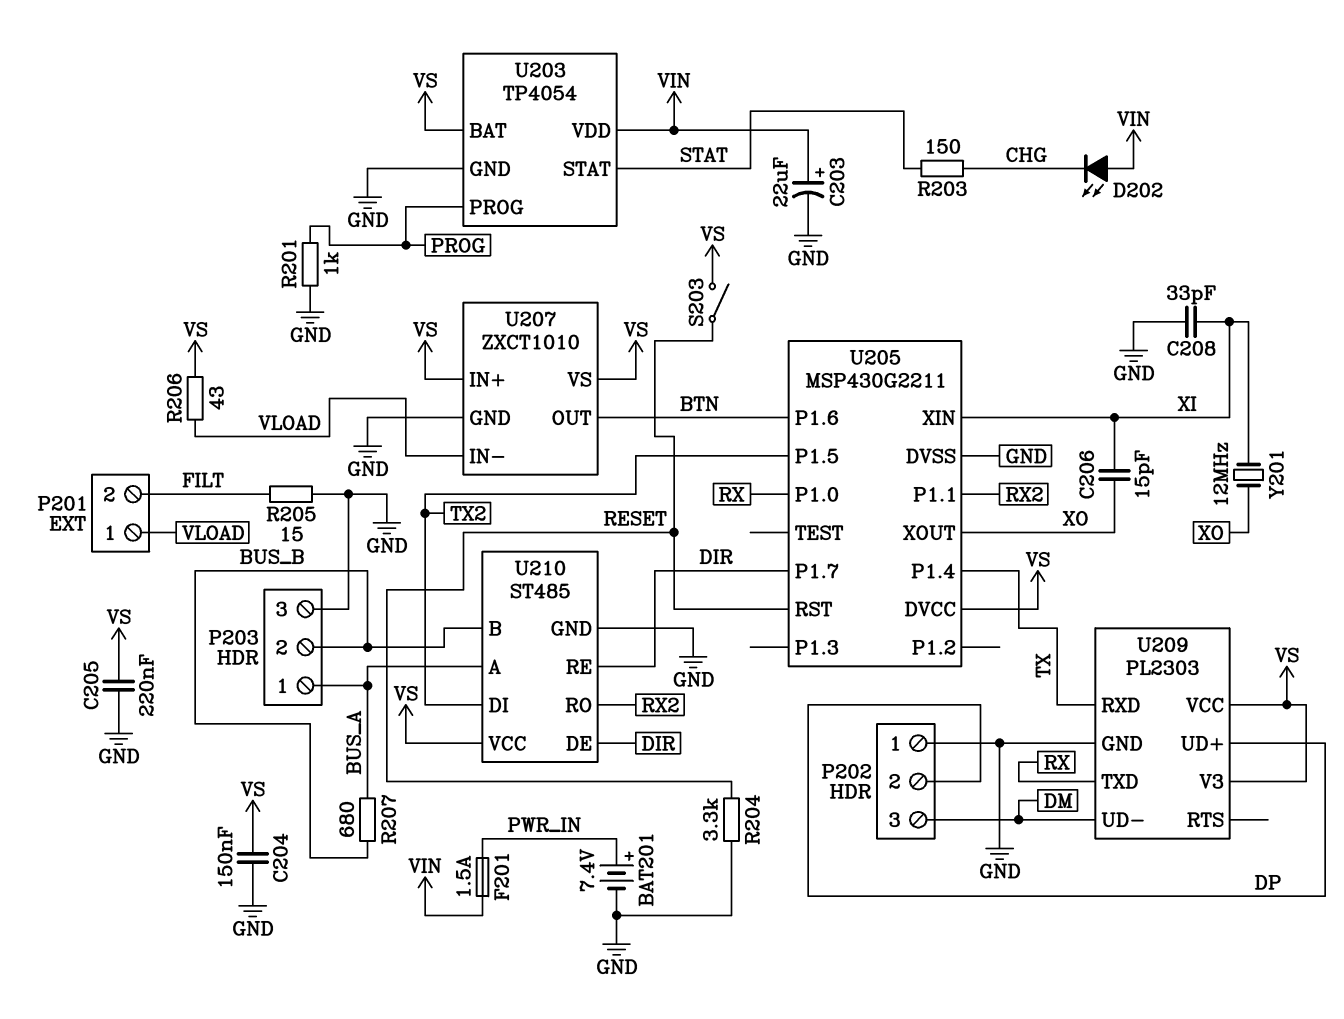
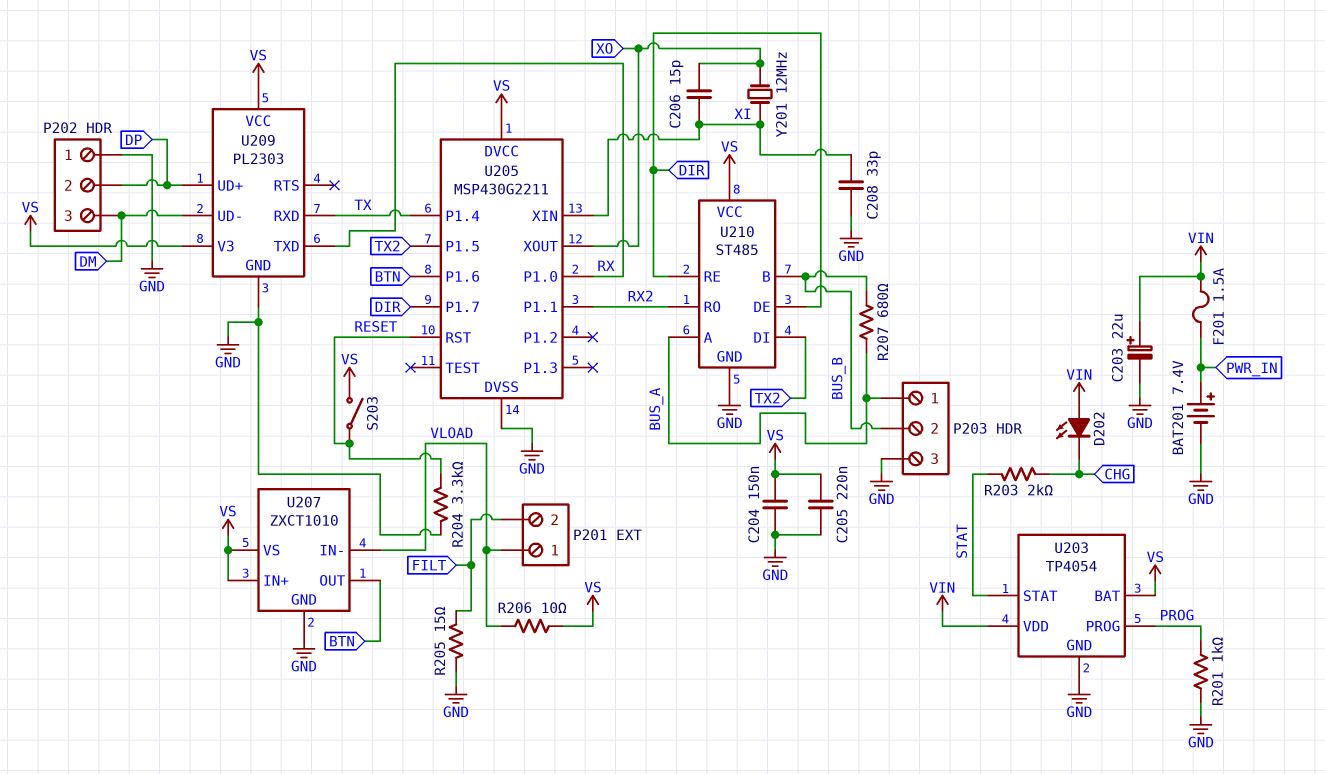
R203: 150 (CHG, STAT) -> 2k (CHG, STAT)
R206: 43 (VLOAD, VS) -> 10 (VLOAD, VS)

